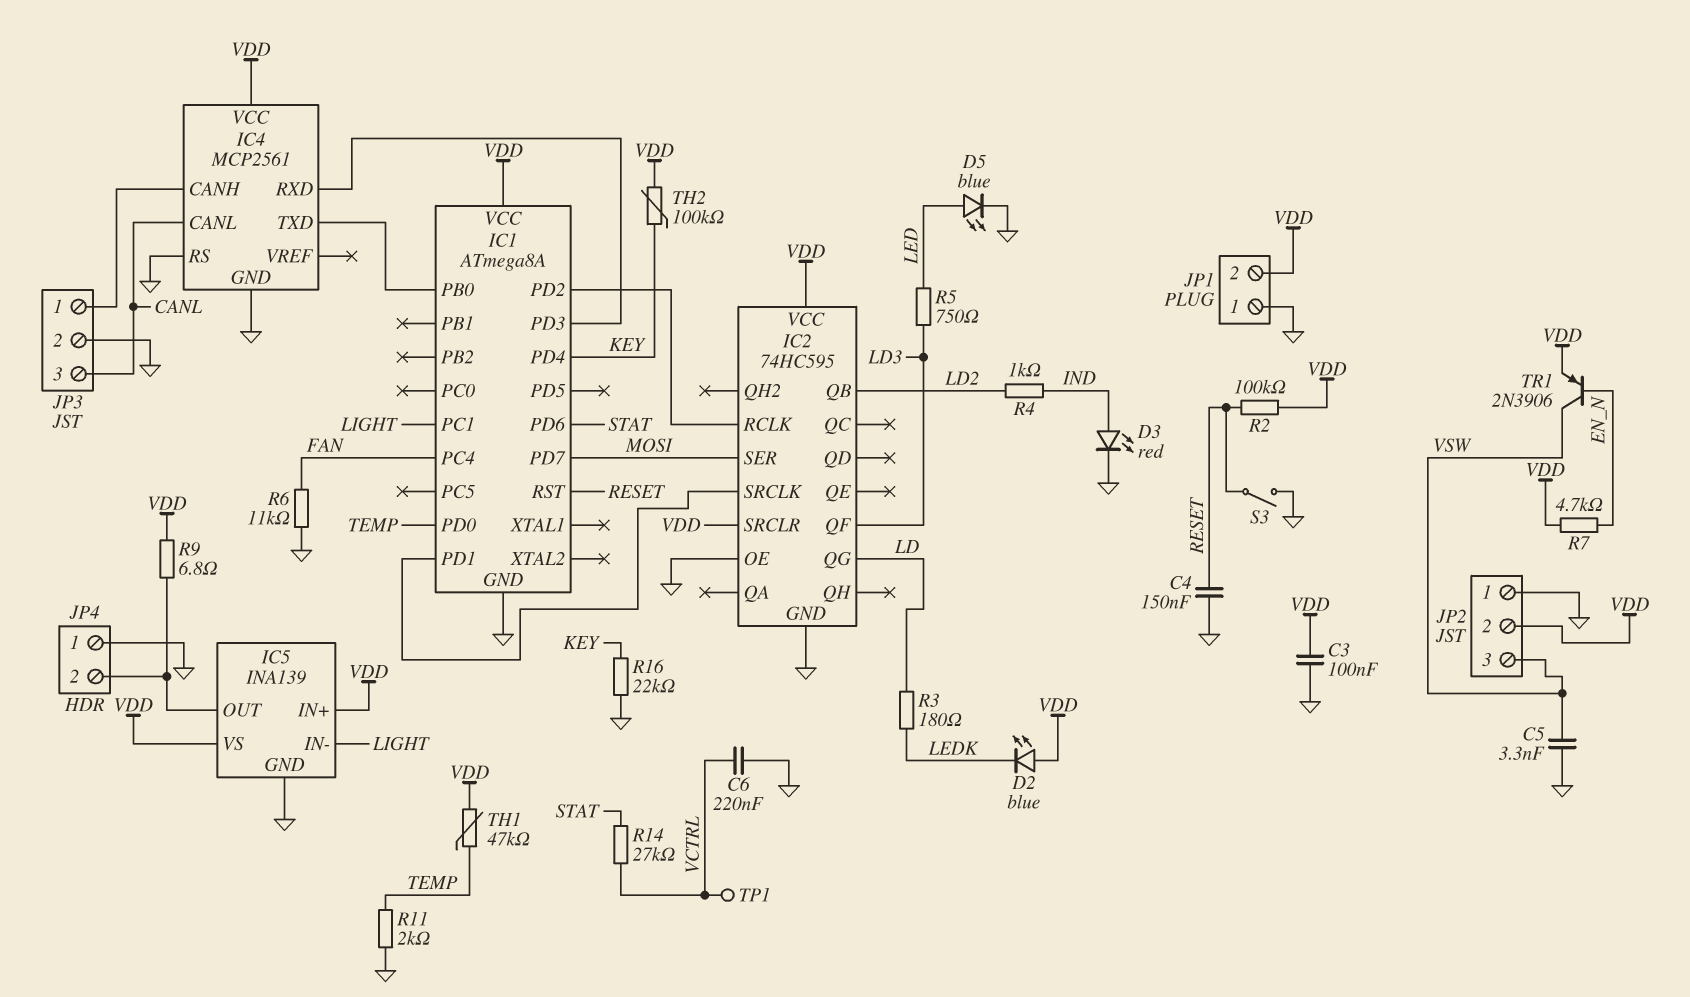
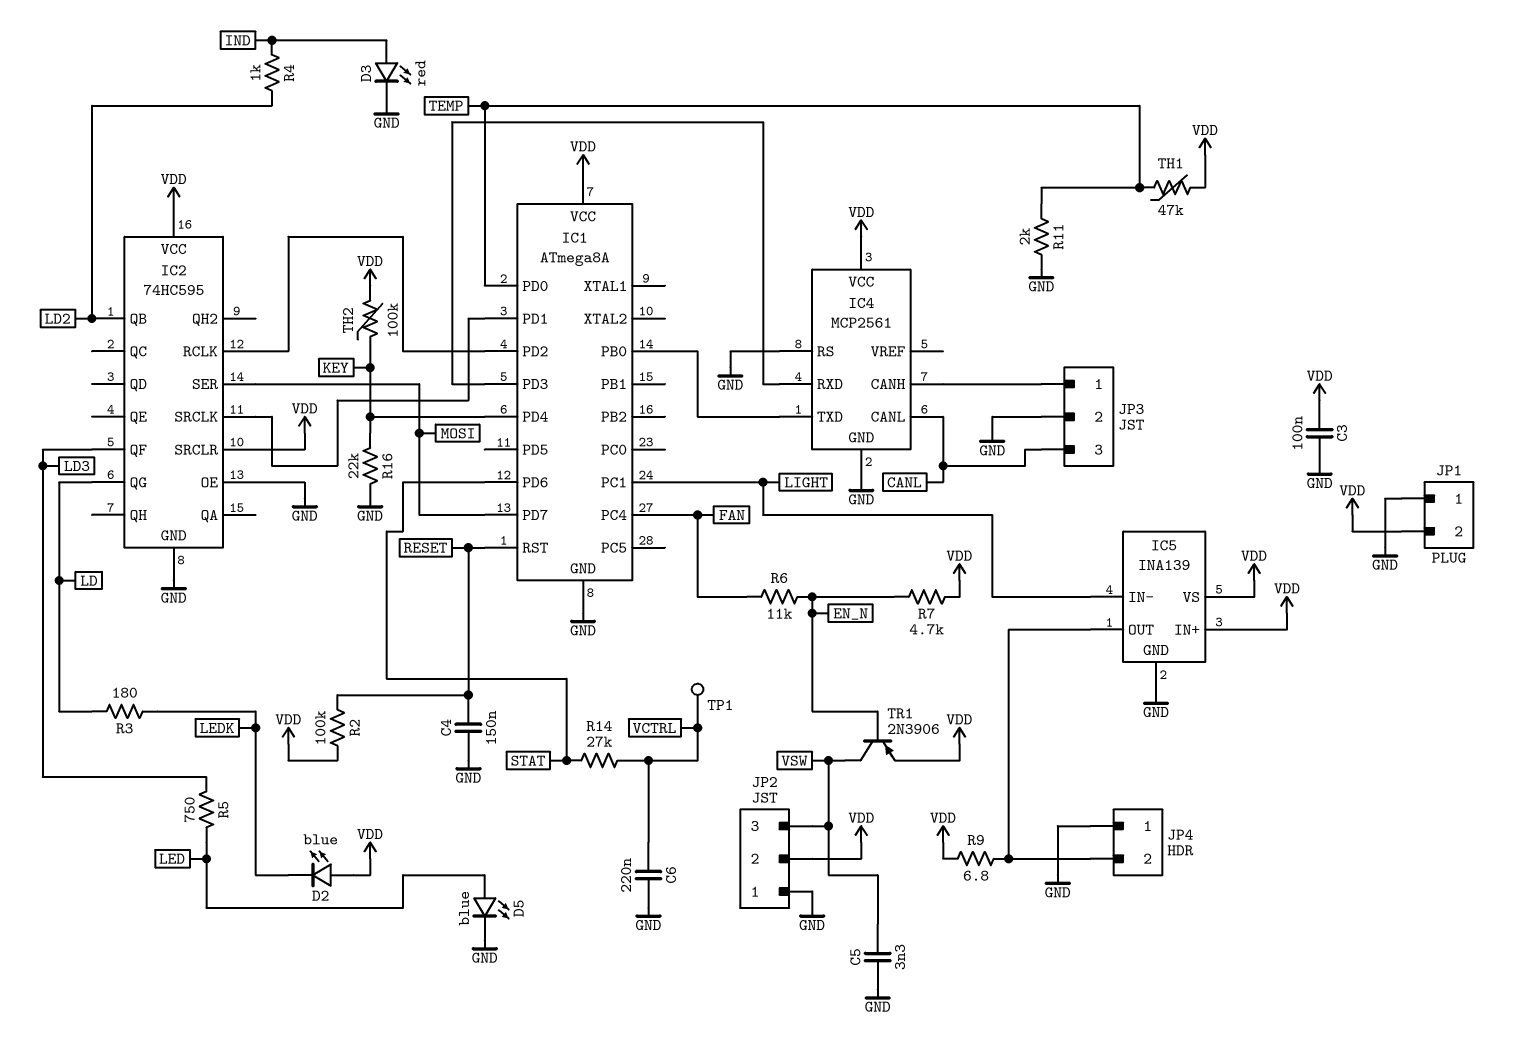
R6: 11k (FAN, GND) -> 11k (EN_N, FAN)
S3: switch (GND, RESET) -> none

